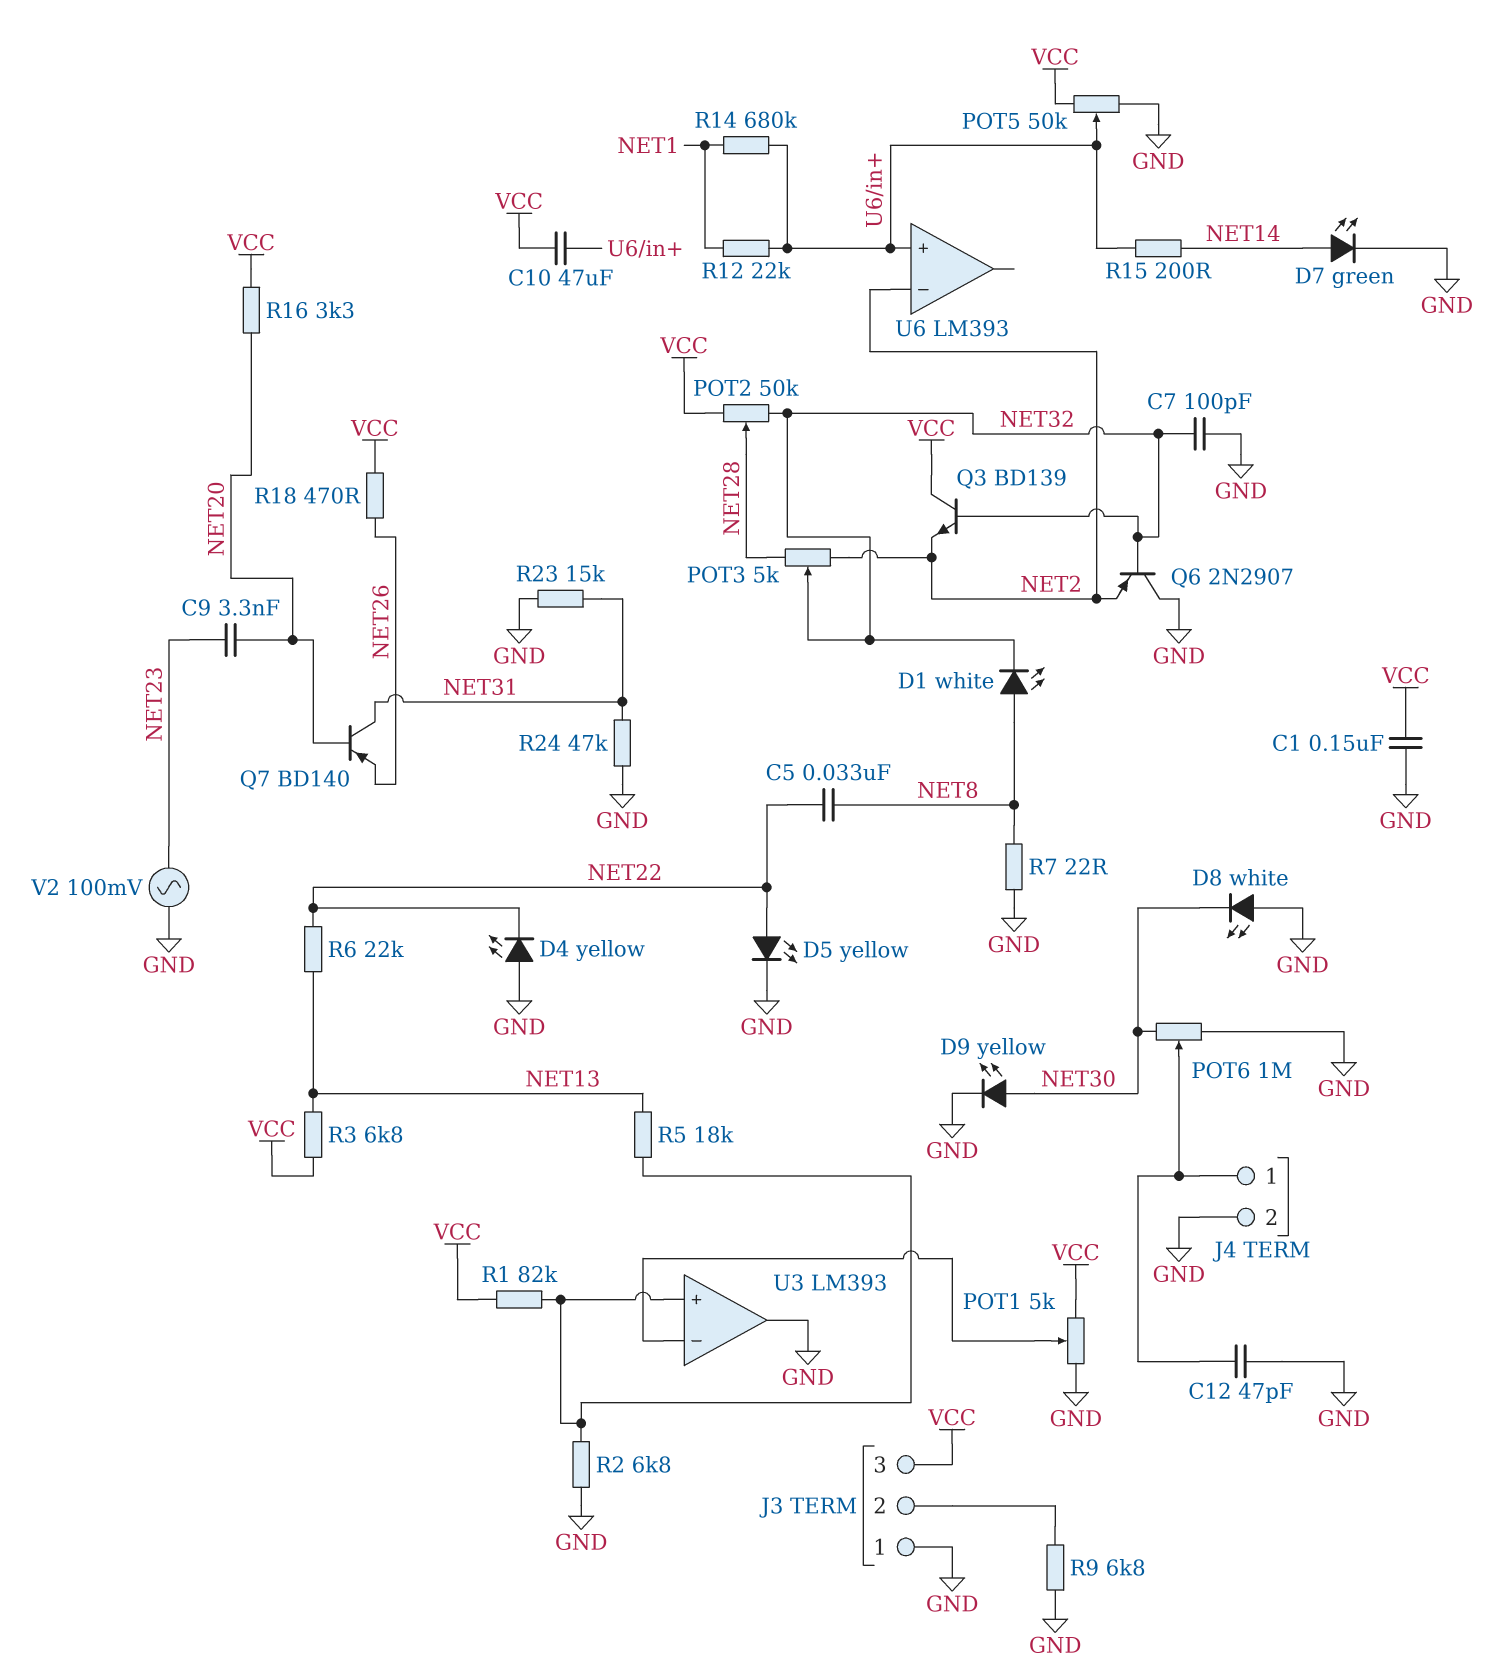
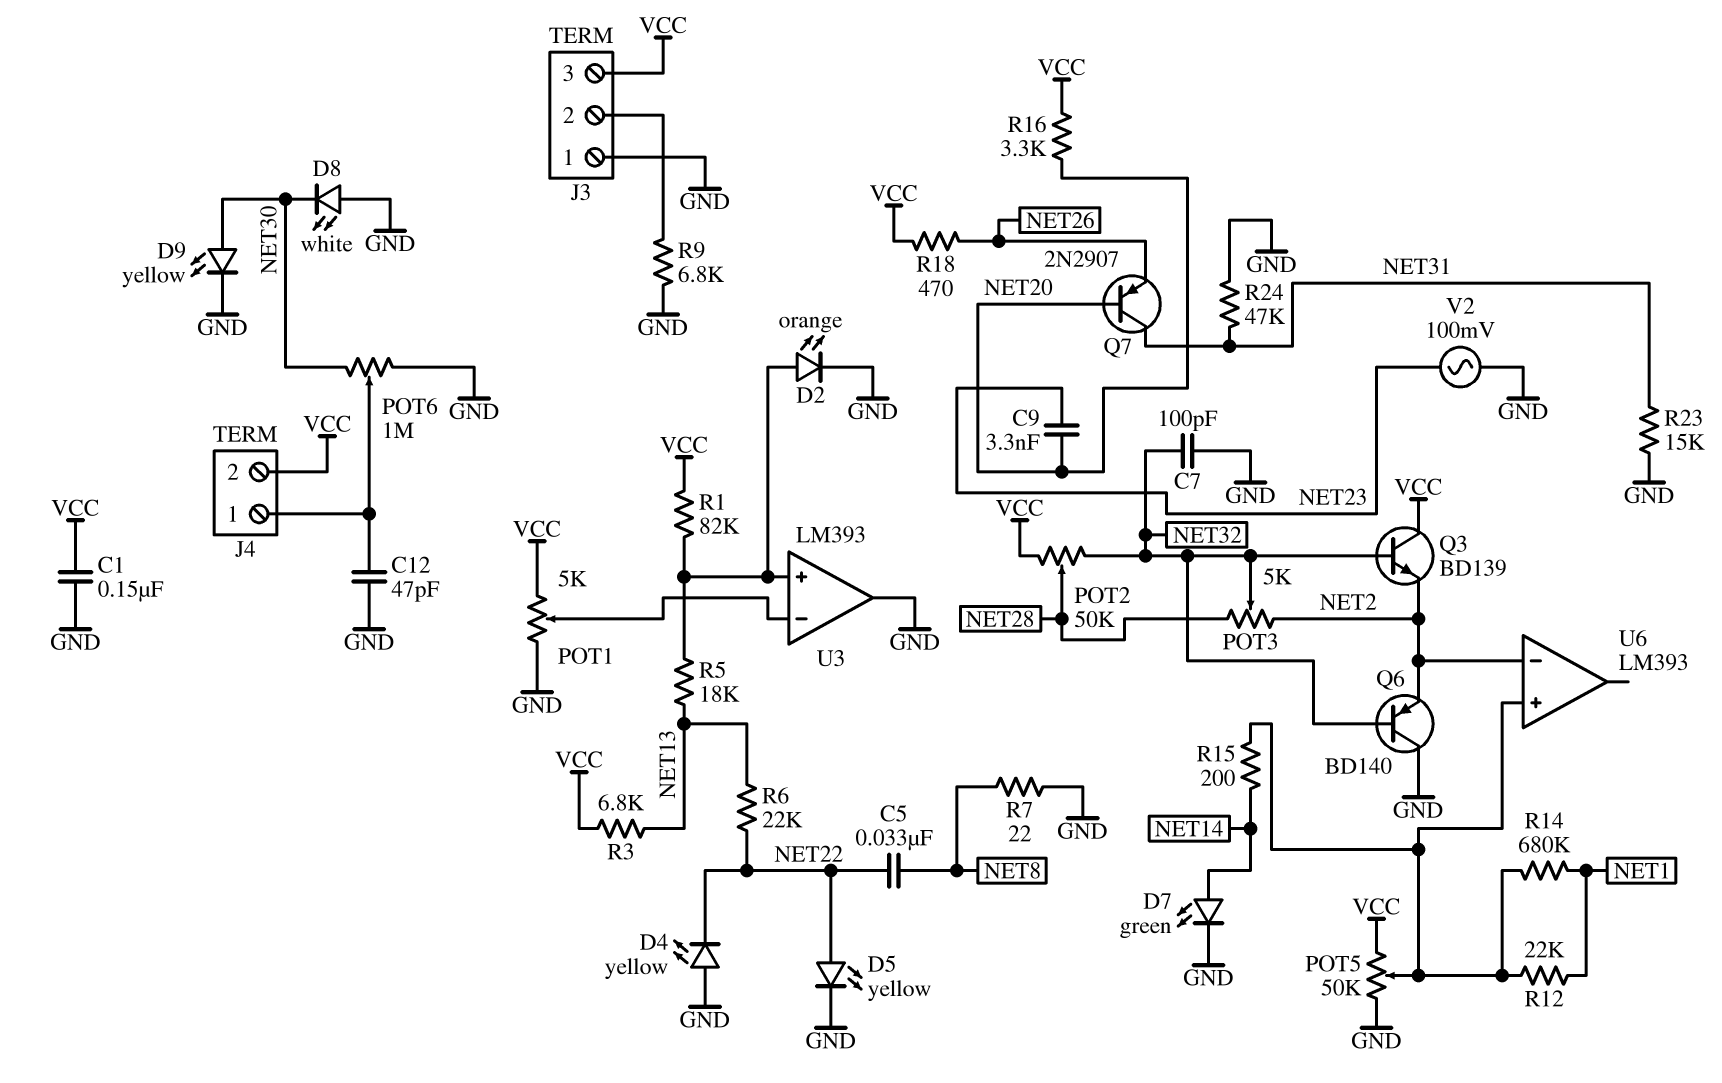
C10: 47uF (U6/in+, VCC) -> none
D1: LED white (A NET8, K NET32) -> none
D2: none -> LED orange (A U3/in+, K GND)
J4 pin 2: GND -> VCC
Q6: PNP 2N2907 (B NET32, C GND, E NET2) -> PNP BD140 (B NET32, C GND, E NET2)
Q7: PNP BD140 (B NET20, C NET31, E NET26) -> PNP 2N2907 (B NET20, C NET31, E NET26)
R2: 6.8k (GND, U3/in+) -> none

